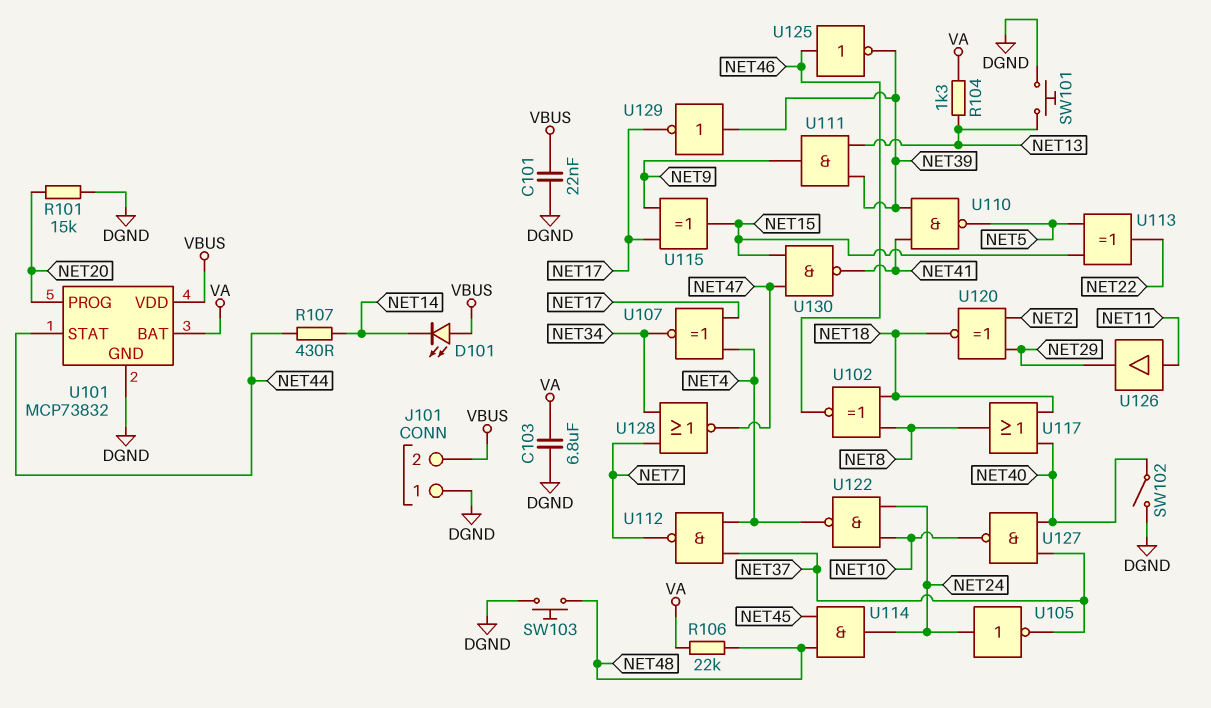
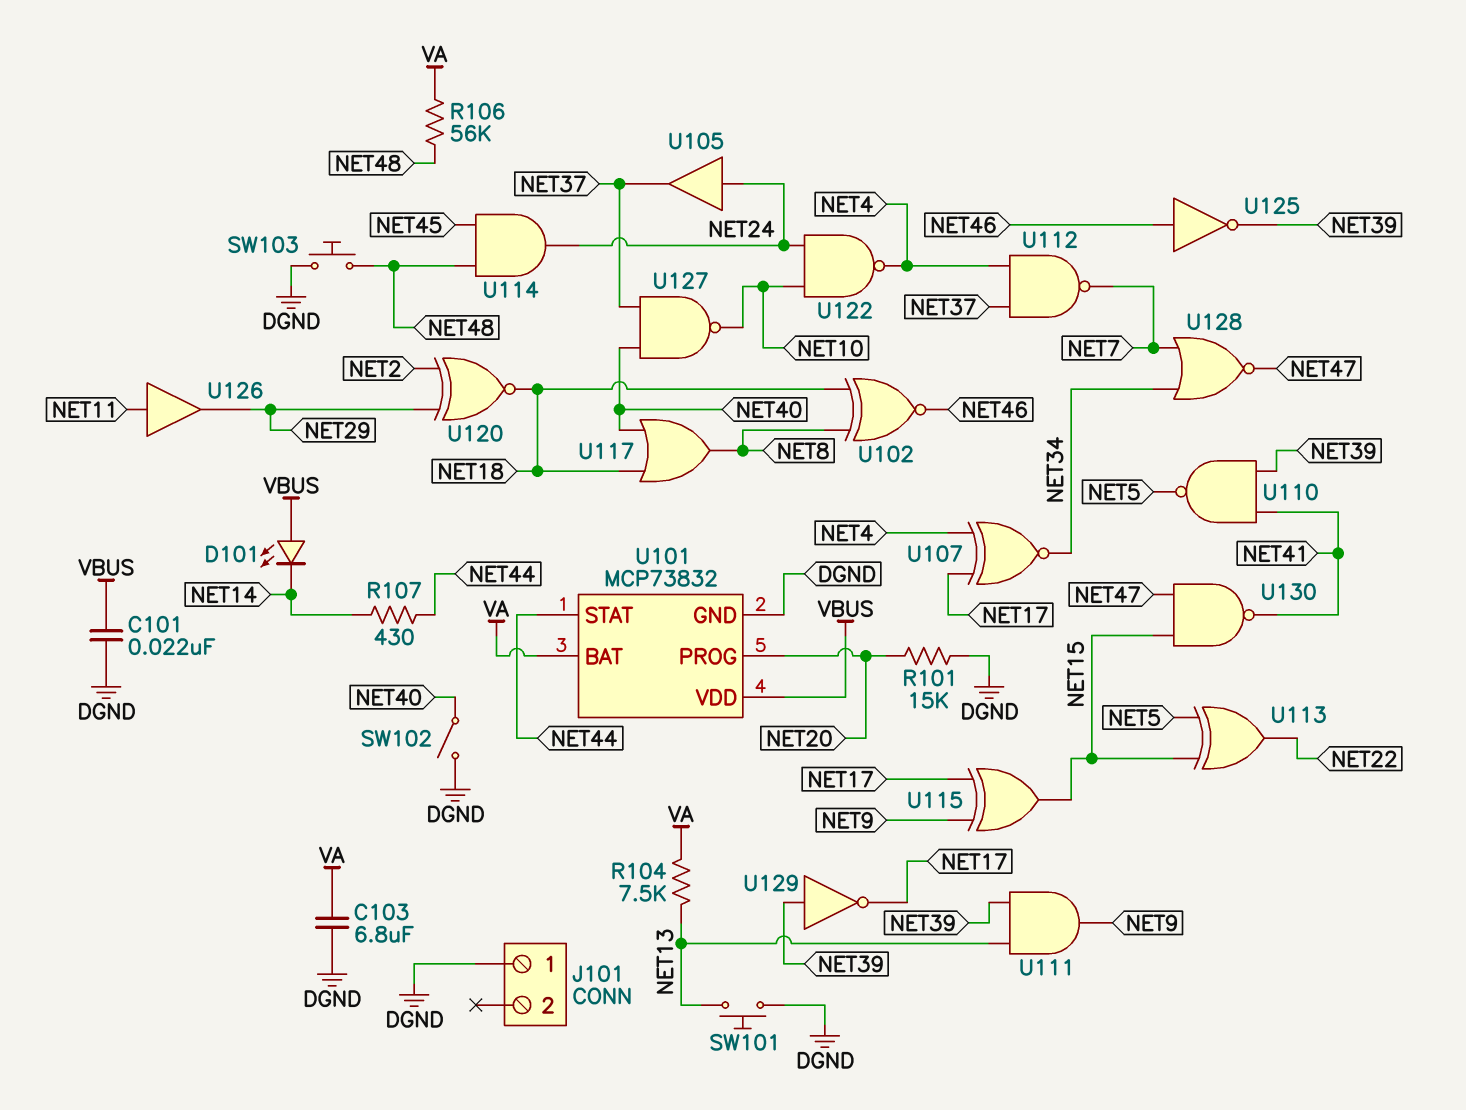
J101 pin 2: VBUS -> none
R104: 1.3k (NET13, VA) -> 7.5k (NET13, VA)
R106: 22k (NET48, VA) -> 56k (NET48, VA)
U105: NOT (in NET24, out NET37) -> buffer (in NET24, out NET37)

